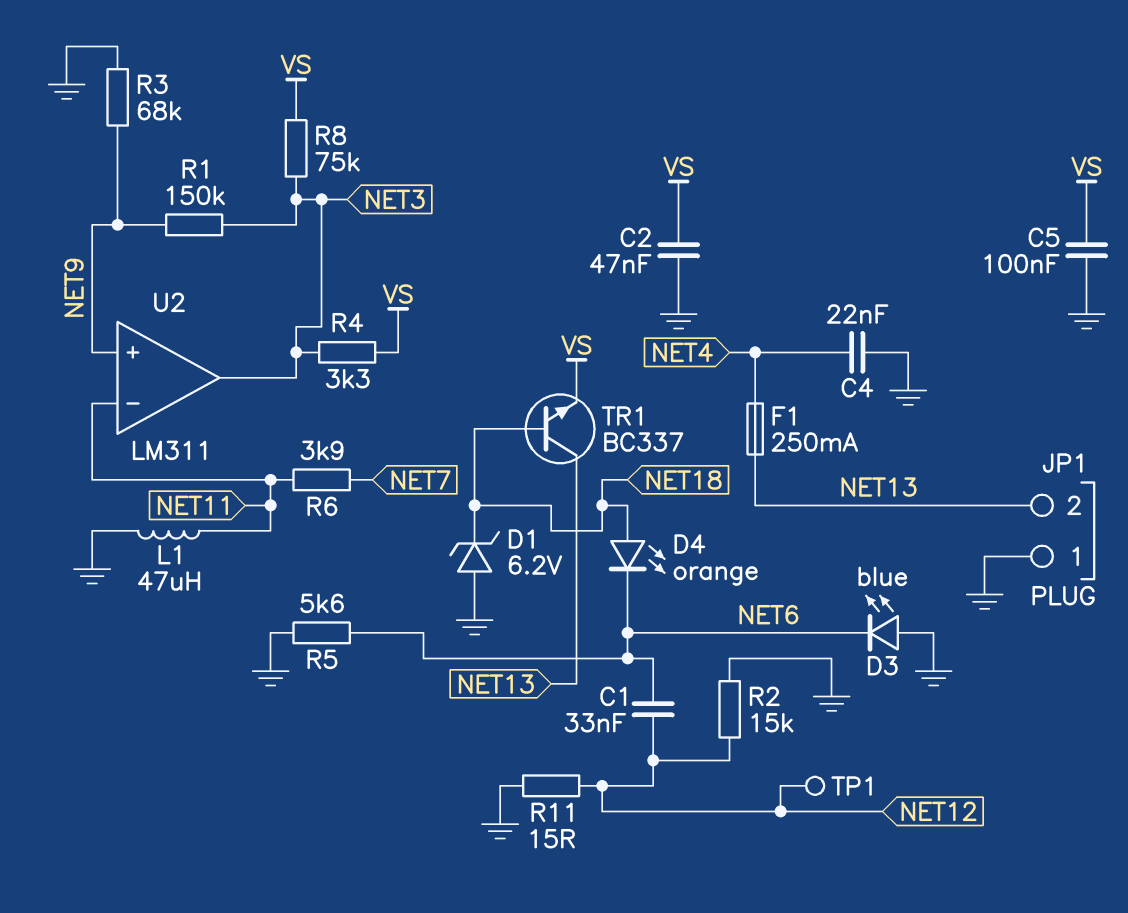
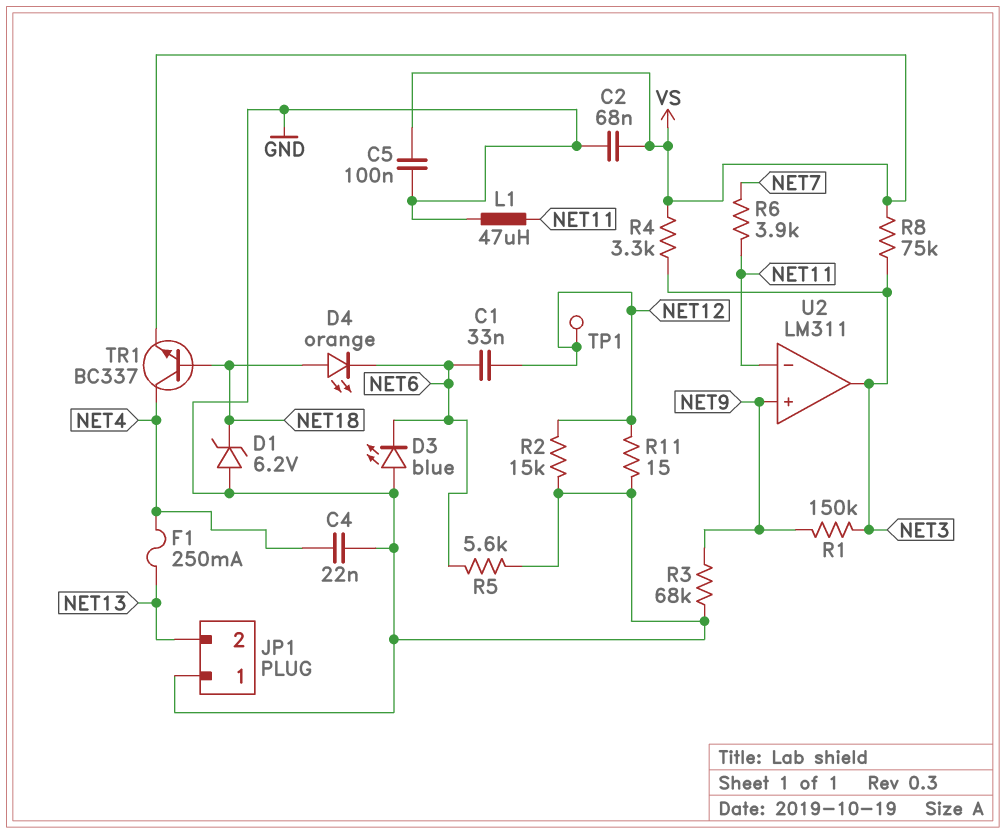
C2: 47nF (GND, VS) -> 68nF (GND, VS)
TR1: NPN BC337 (B NET18, C NET13, E VS) -> NPN BC337 (B NET18, C NET4, E VS)

